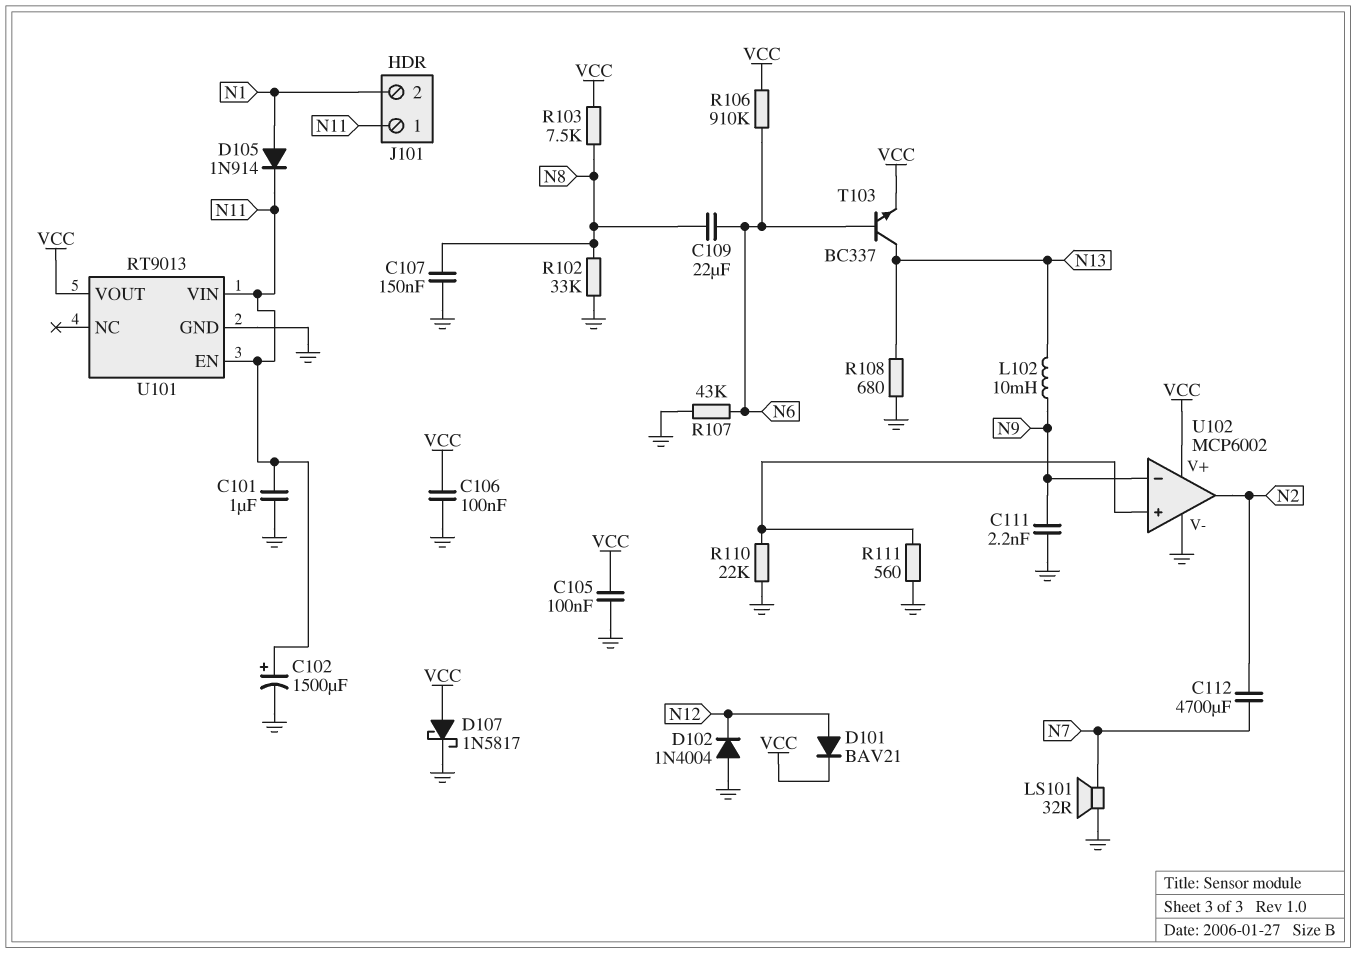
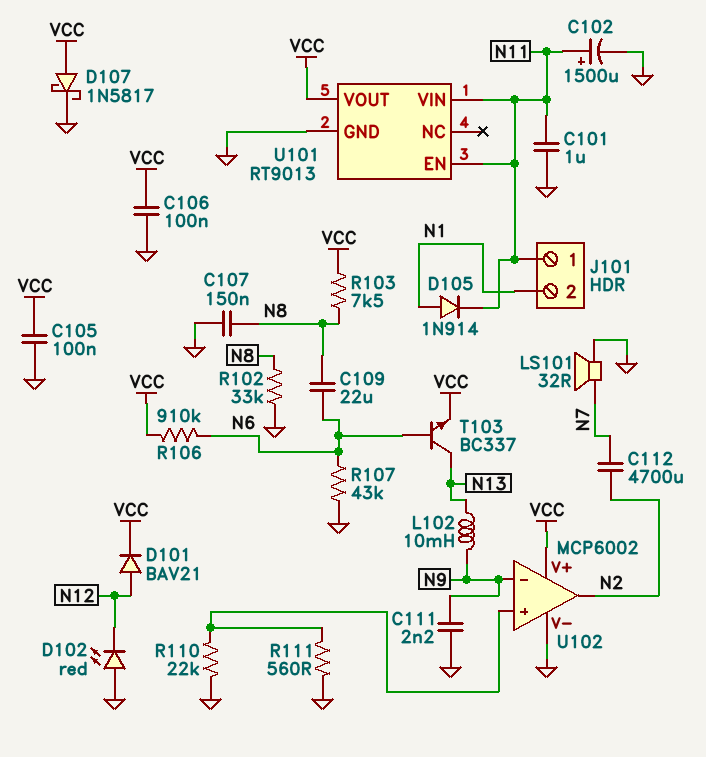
D102: diode 1N4004 (A GND, K N12) -> LED red (A GND, K N12)
R108: 680 (GND, N13) -> none

